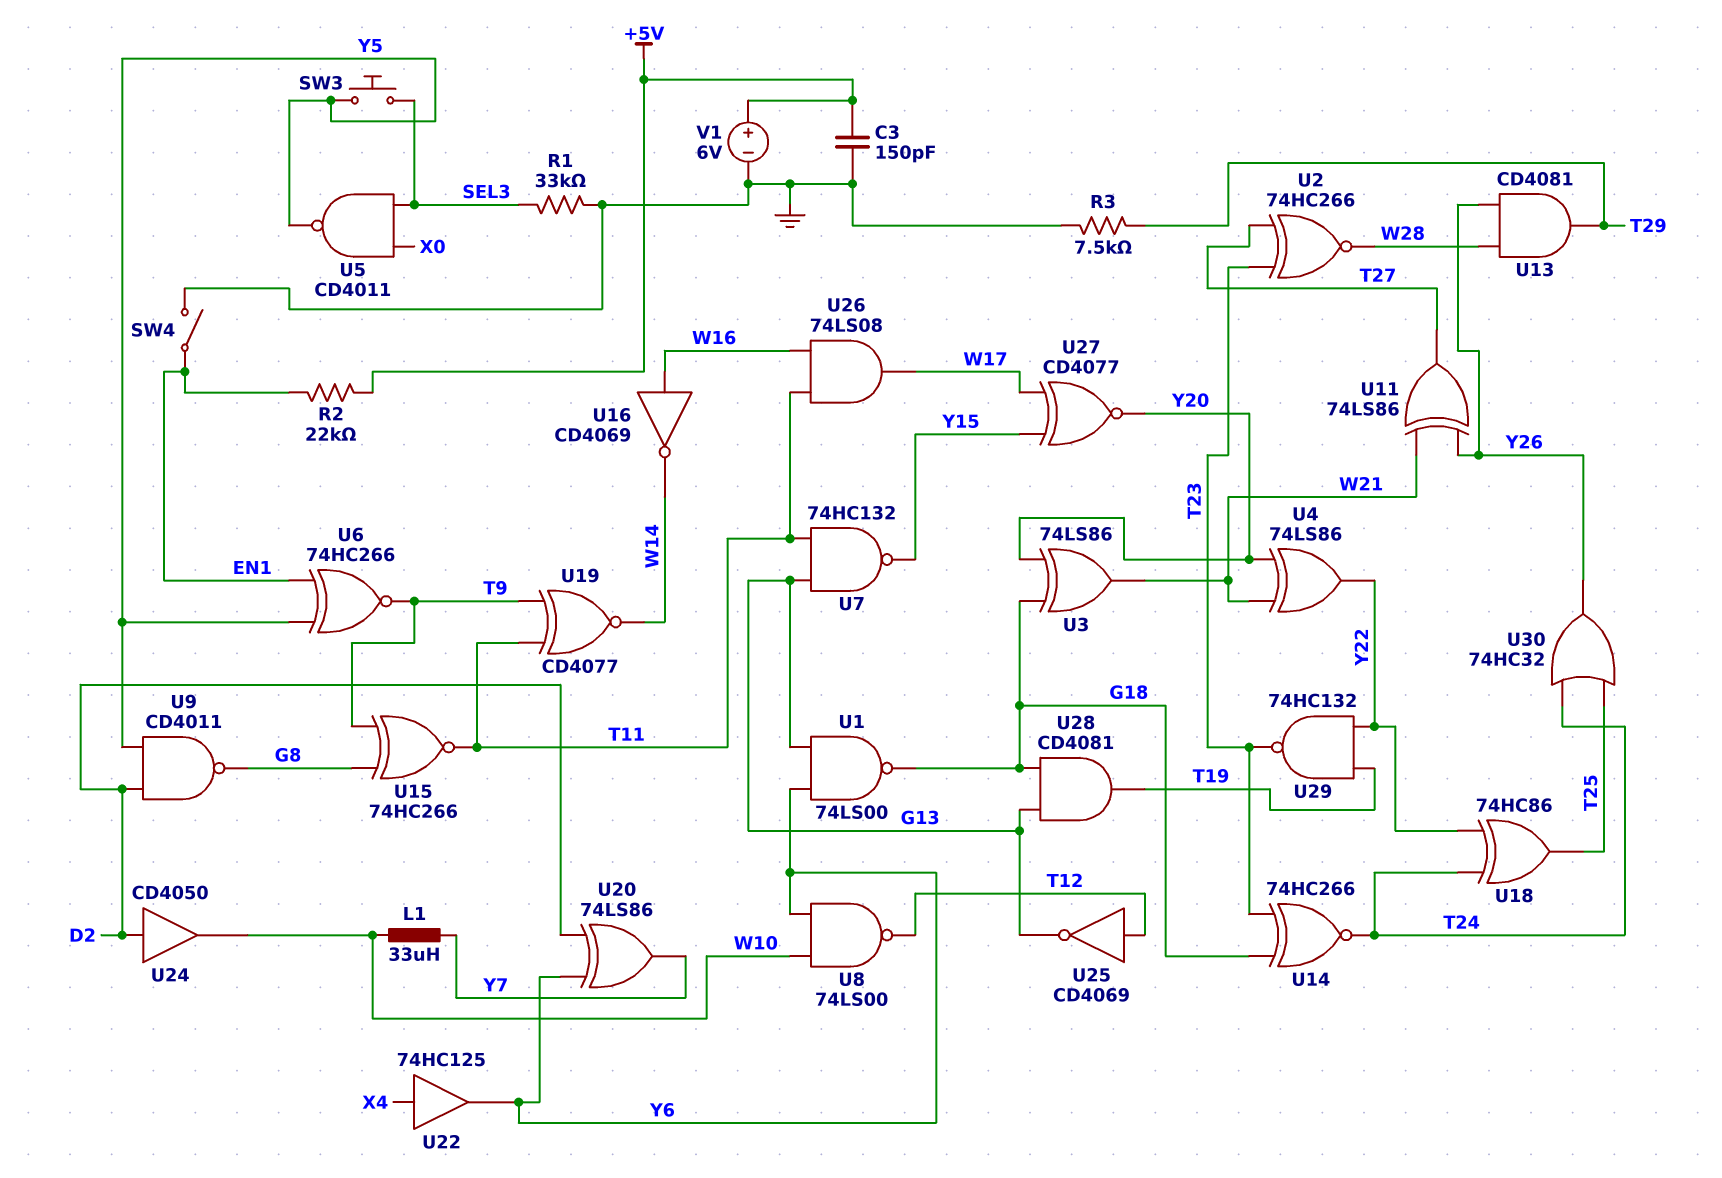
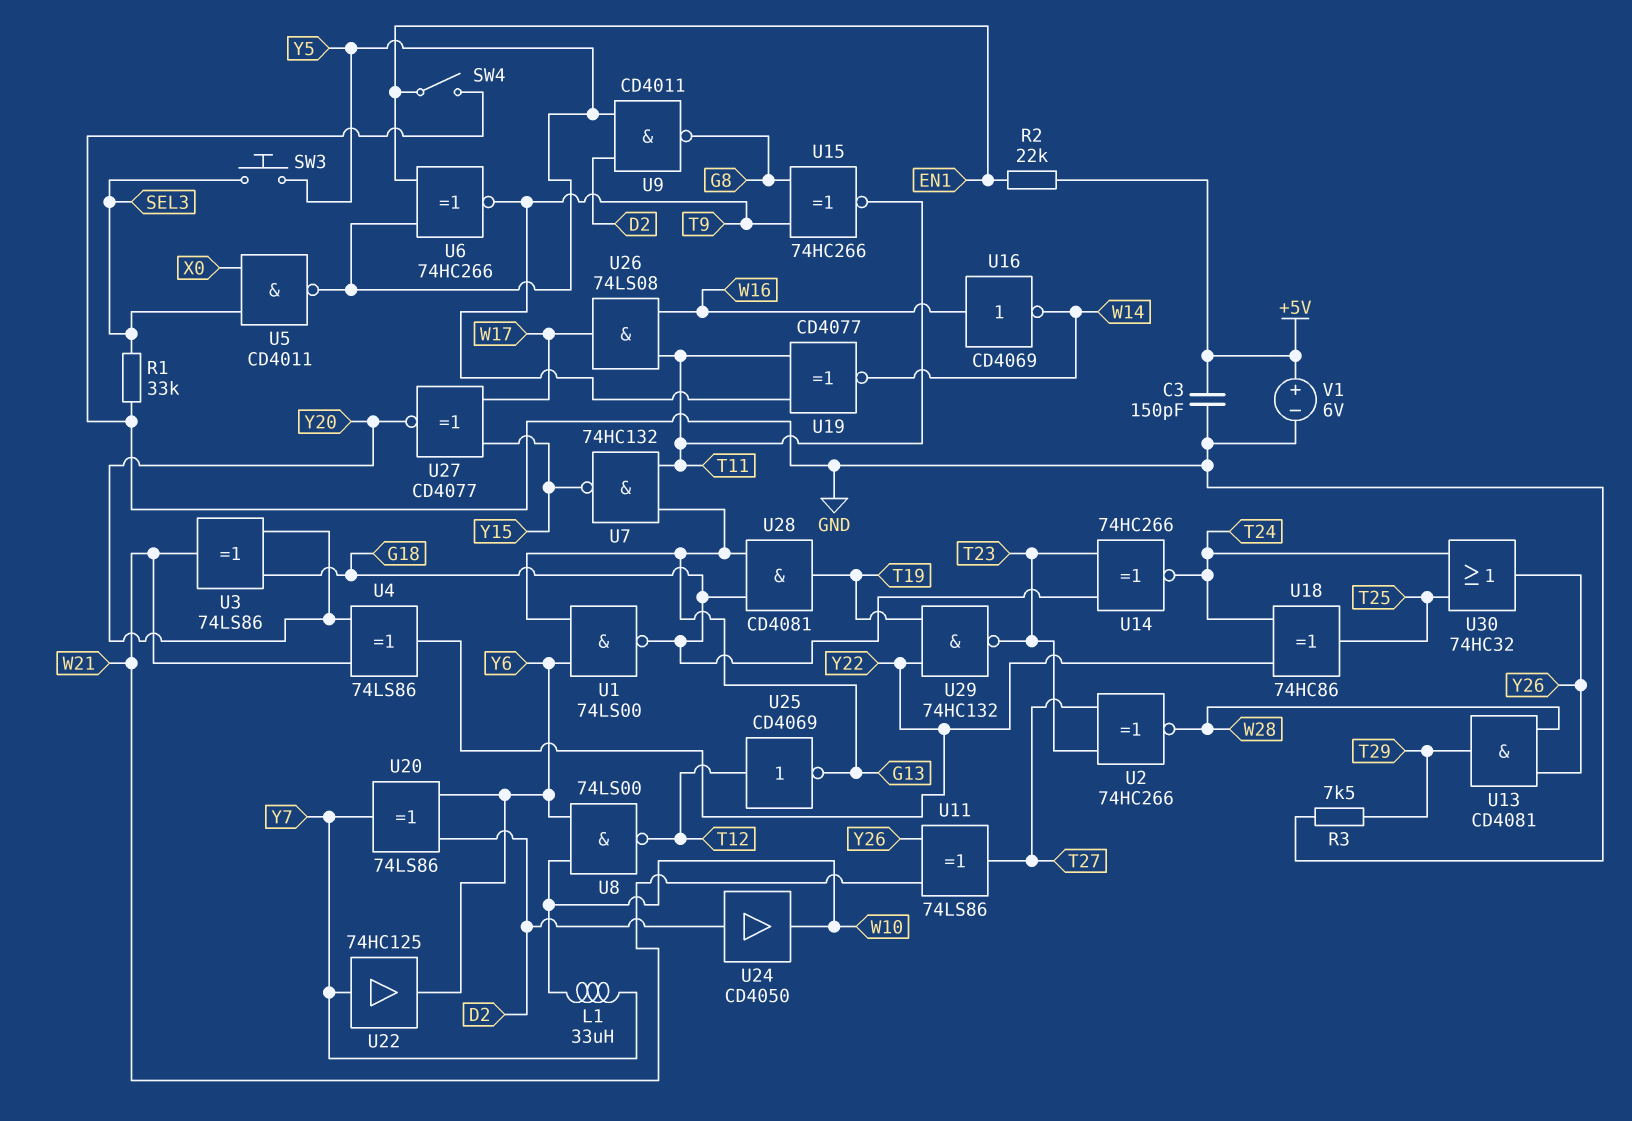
U22: buffer 74HC125 (in X4, out Y6) -> buffer 74HC125 (in Y7, out Y6)

